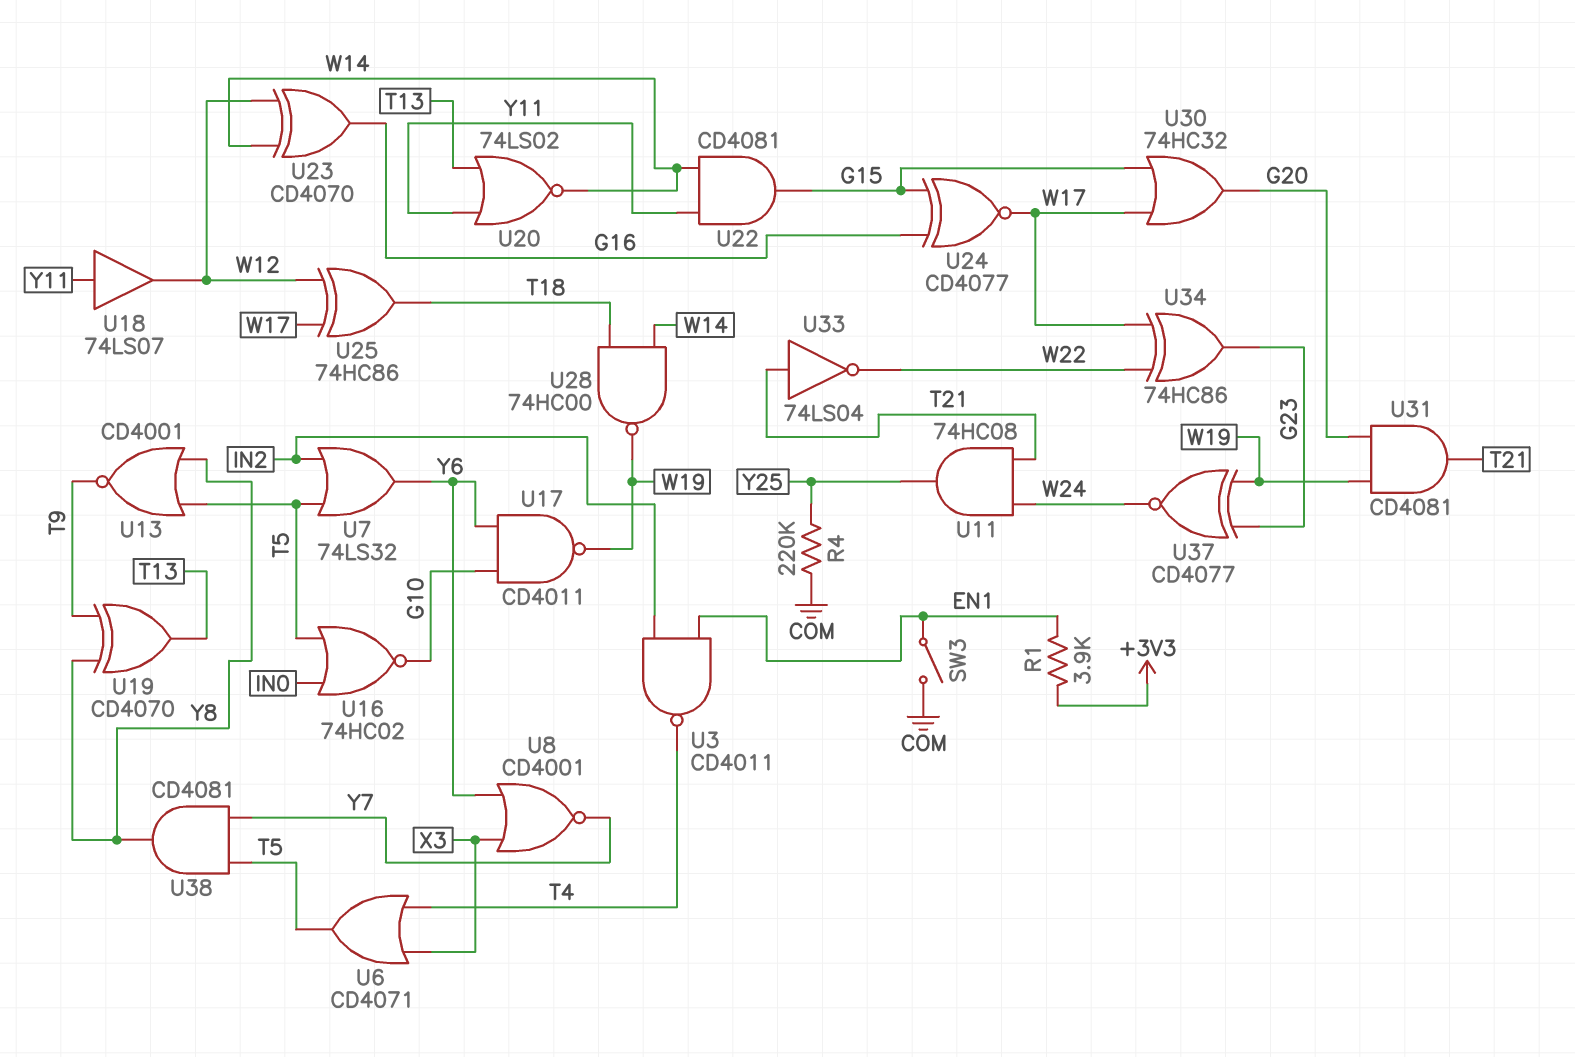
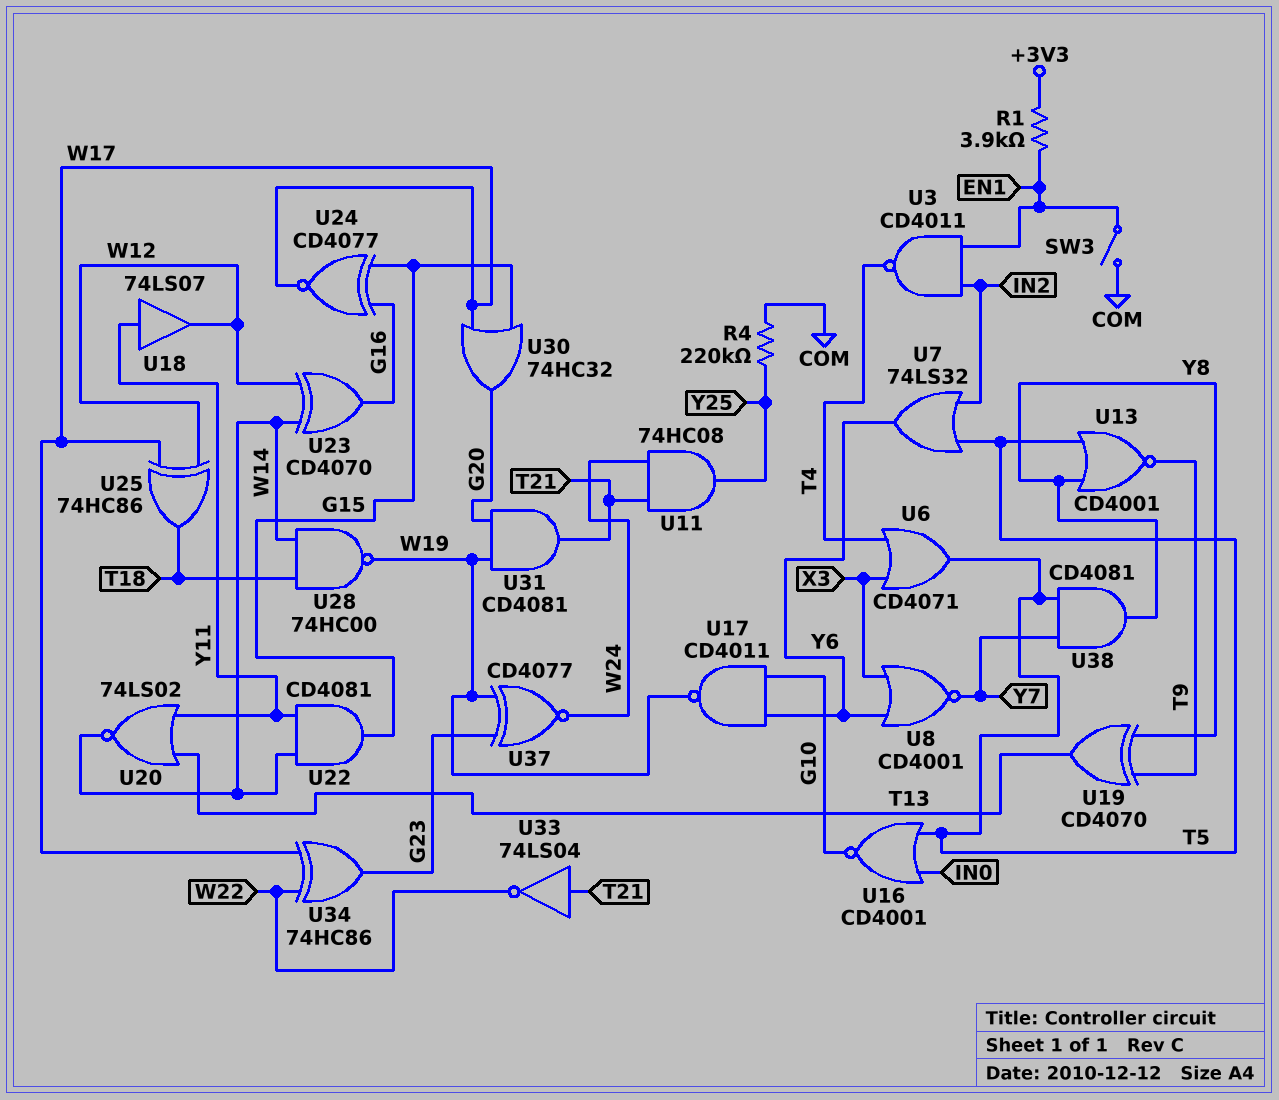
U16: NOR 74HC02 (in IN0, in T5, out G10) -> NOR CD4001 (in IN0, in T5, out G10)

